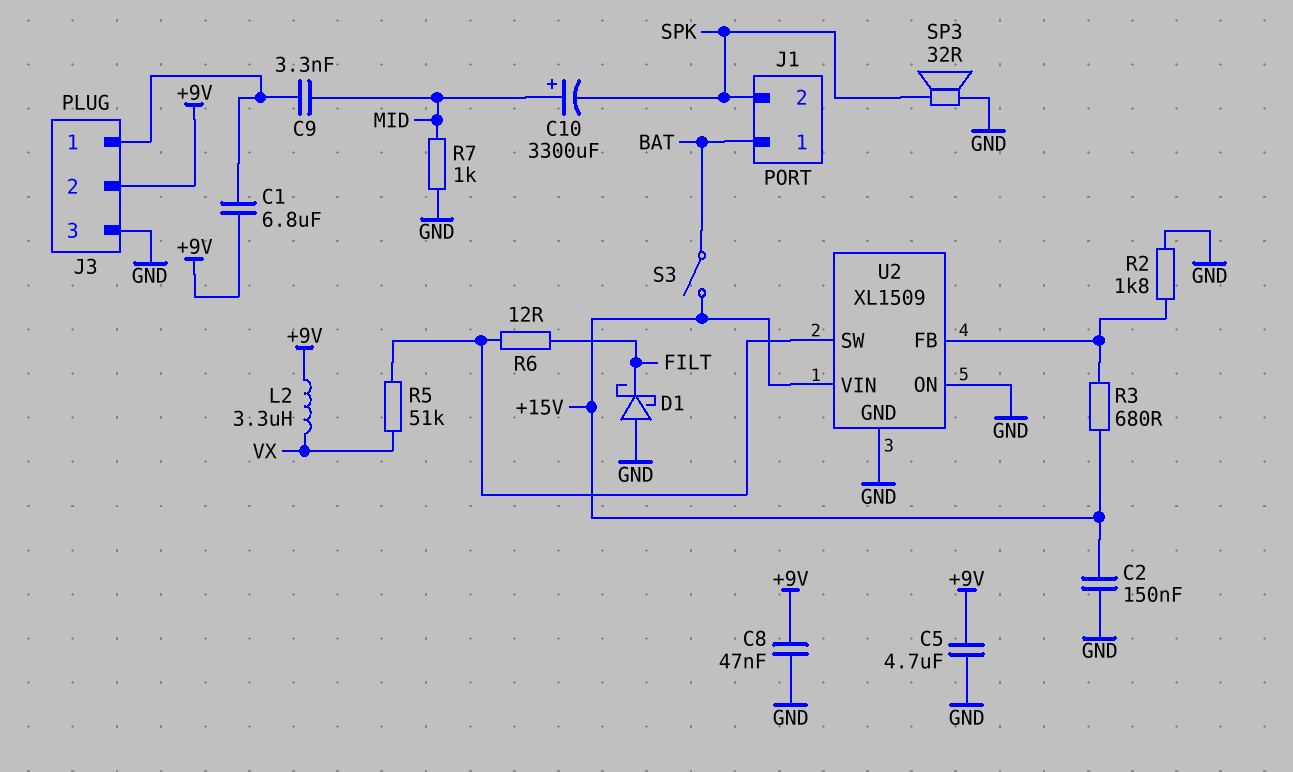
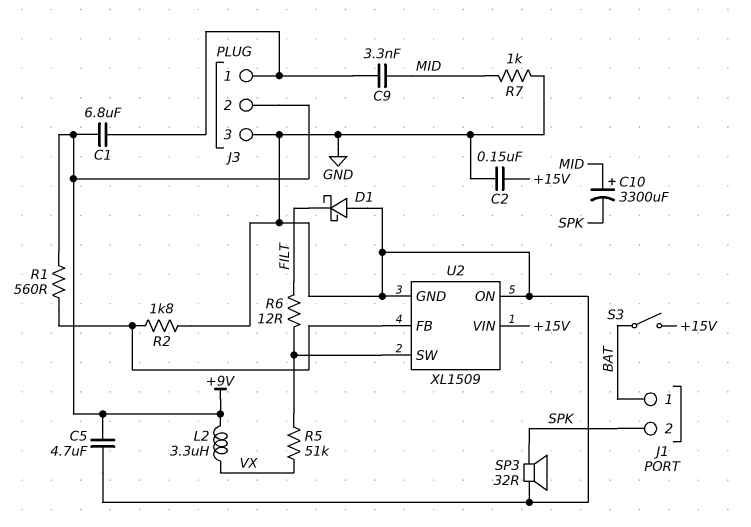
C8: 47nF (+9V, GND) -> none
R1: none -> 560 (+9V, U2/FB)
R3: 680 (+15V, U2/FB) -> none

